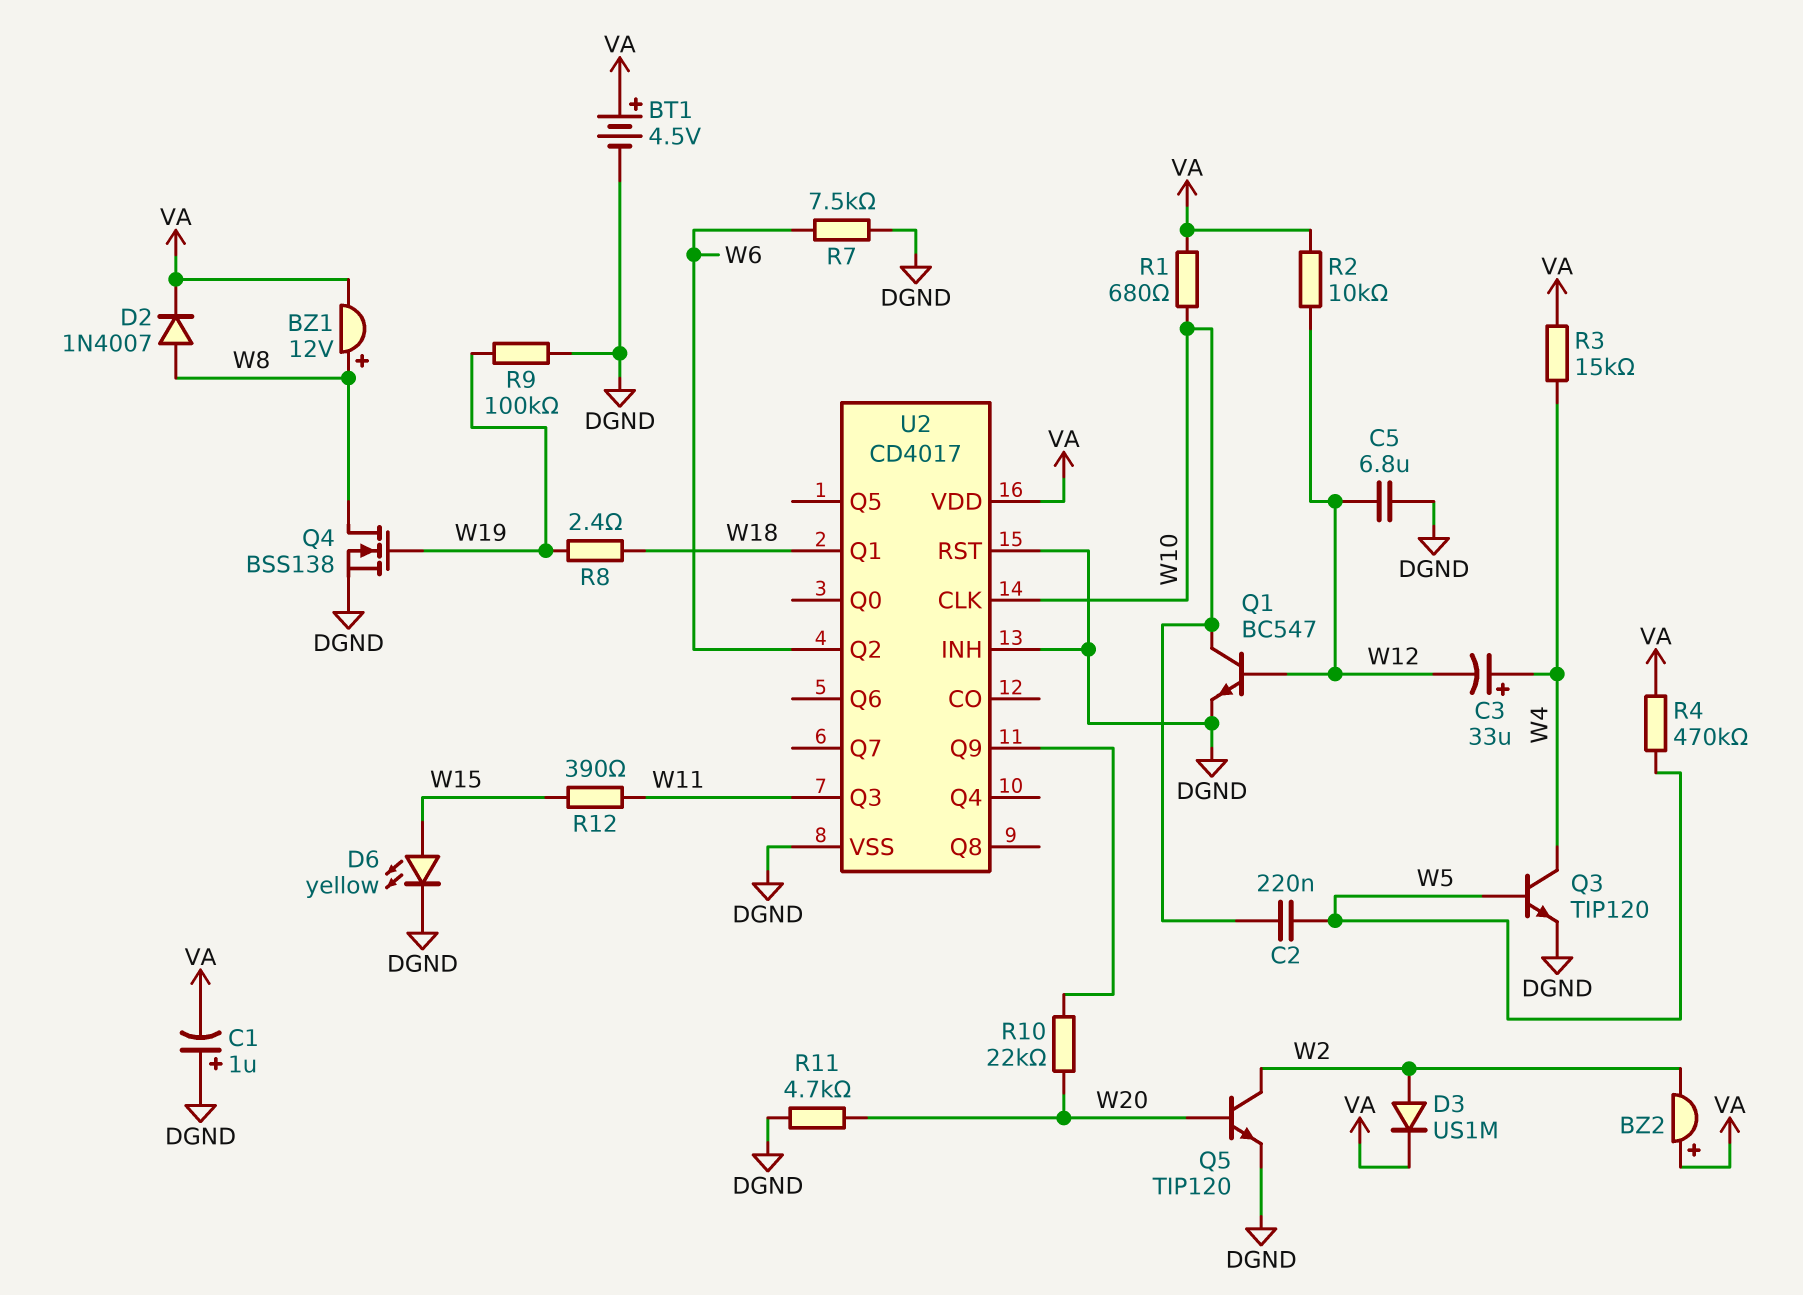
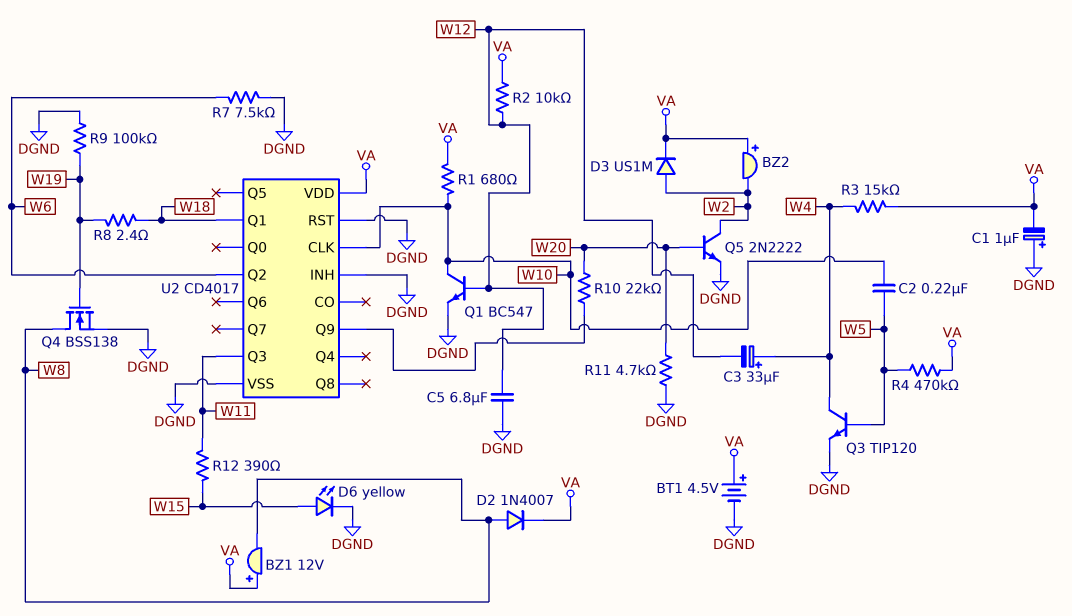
BZ1: buzzer 12V (plus W8, minus VA) -> buzzer 12V (plus VA, minus W8)
Q5: NPN TIP120 (B W20, C W2, E DGND) -> NPN 2N2222 (B W20, C W2, E DGND)

